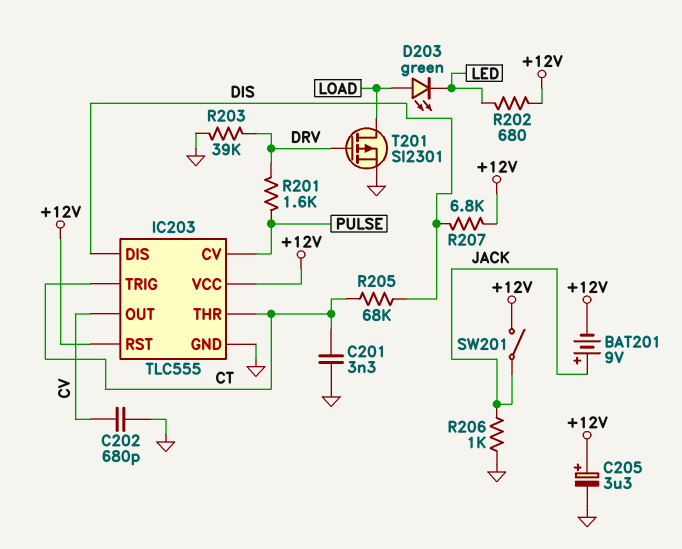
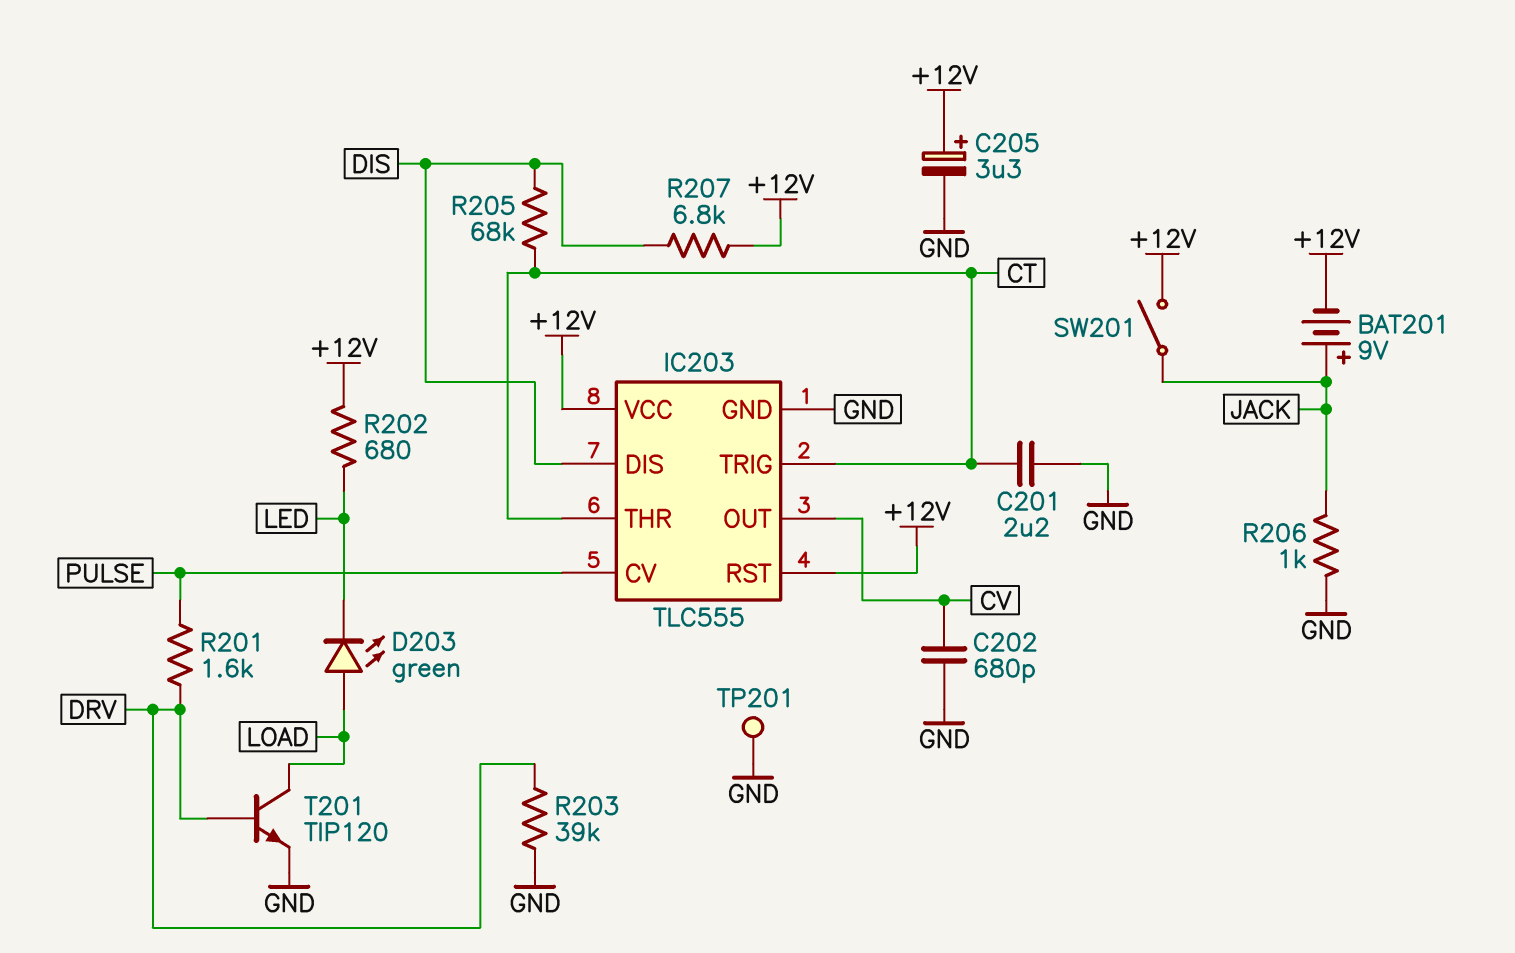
C201: 3.3nF (CT, GND) -> 2.2uF (CT, GND)
T201: PMOS SI2301 (G DRV, D LOAD, S GND) -> NPN TIP120 (B DRV, C LOAD, E GND)
TP201: none -> test point (GND)

